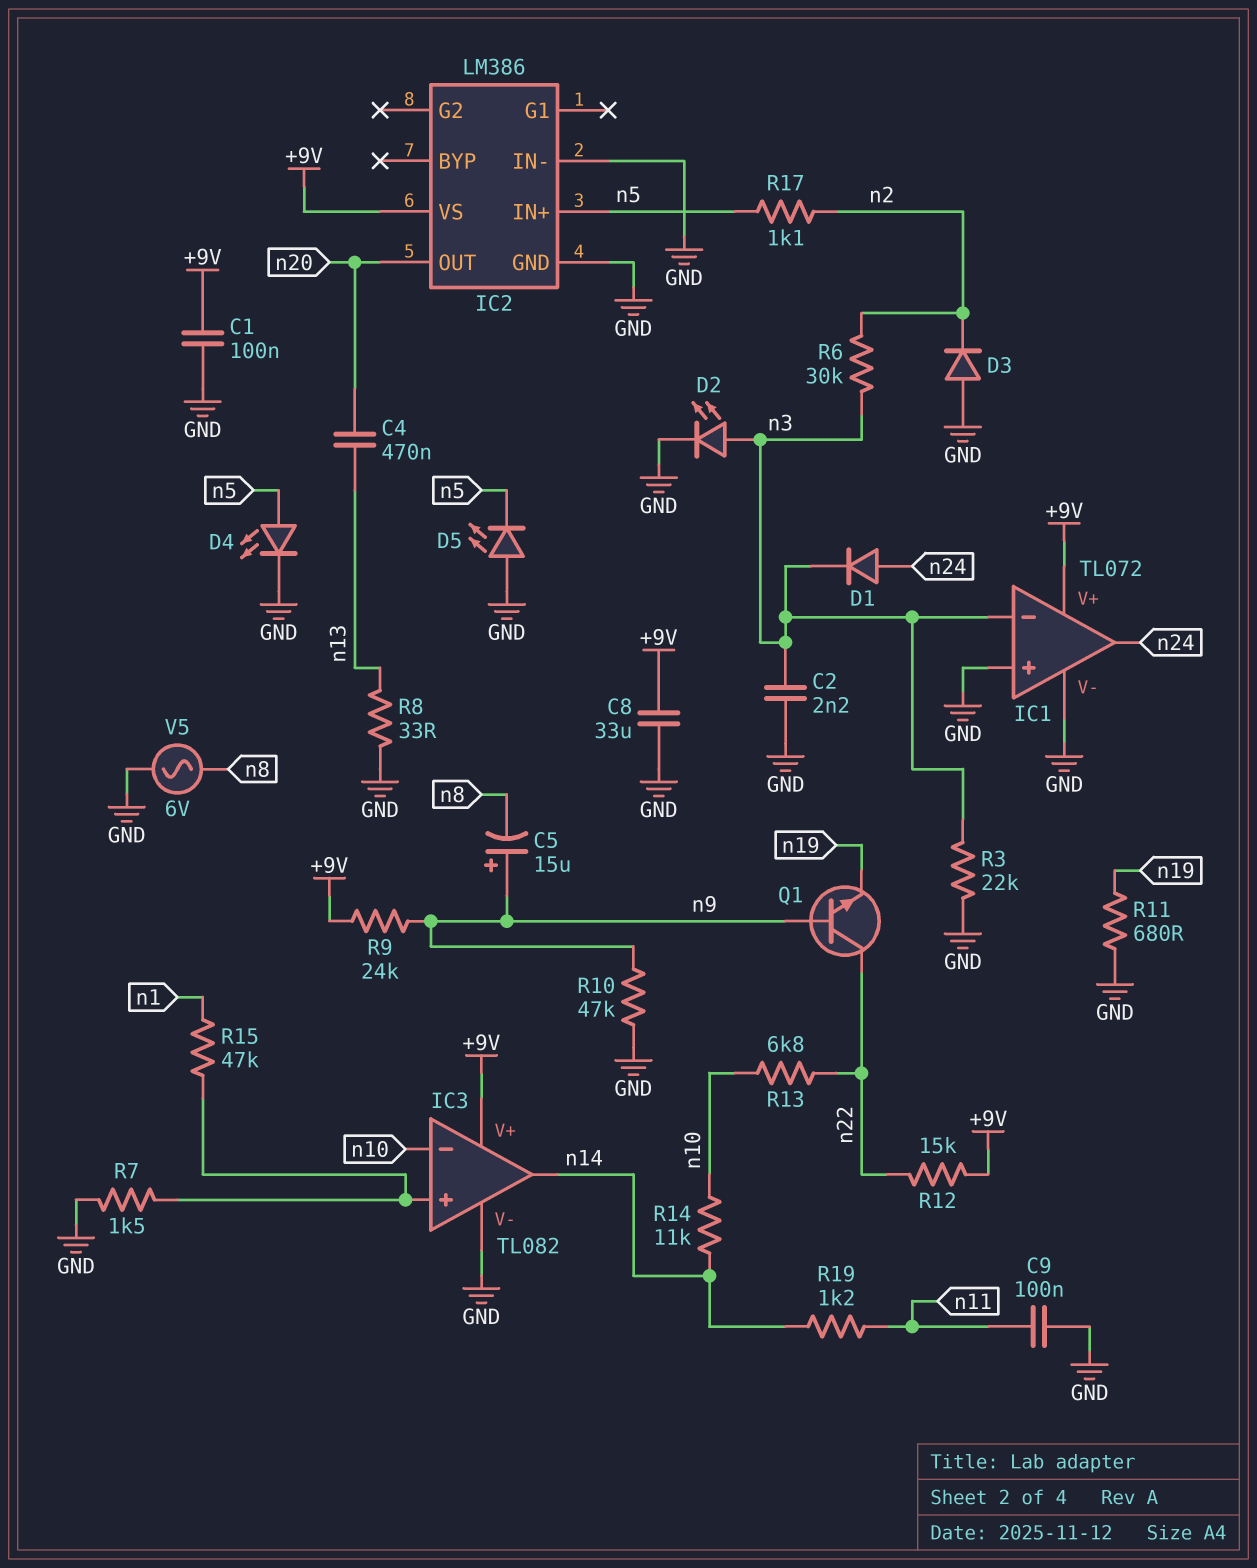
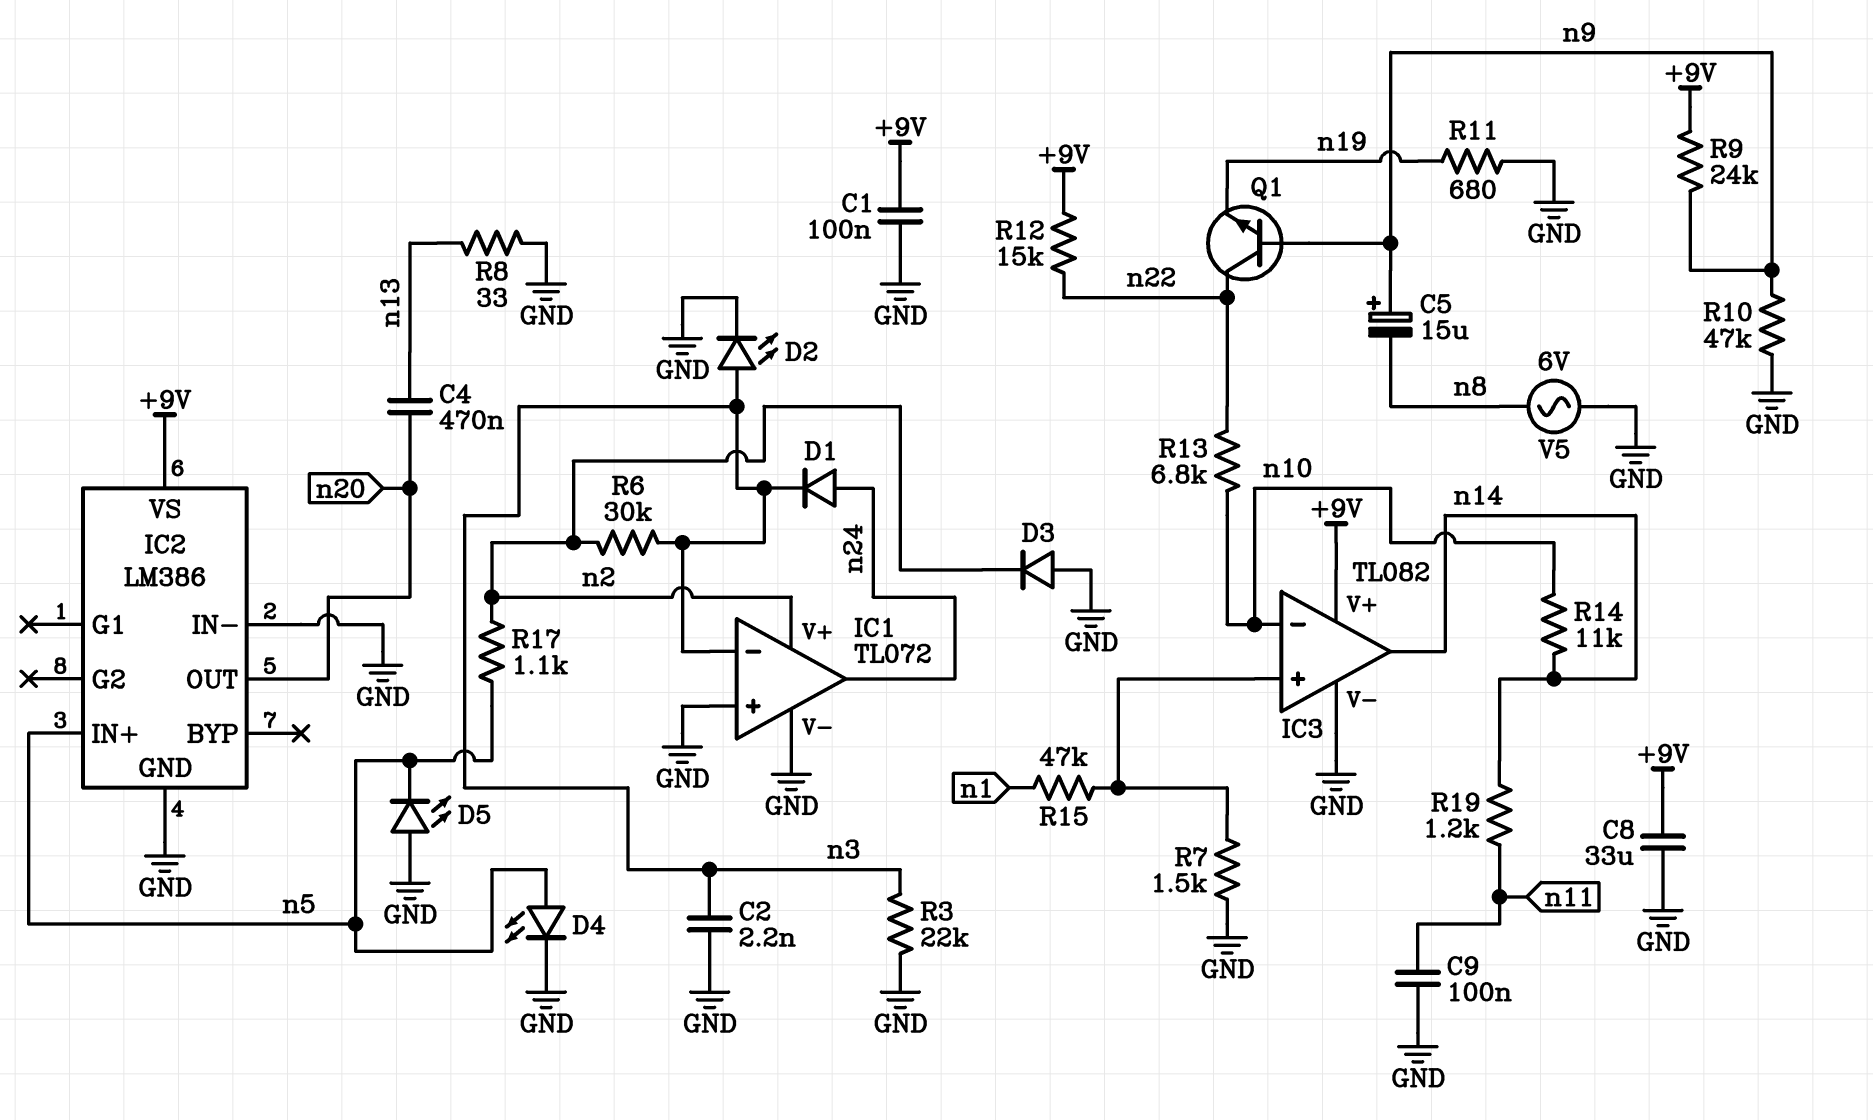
IC1 pin V+: +9V -> n2

